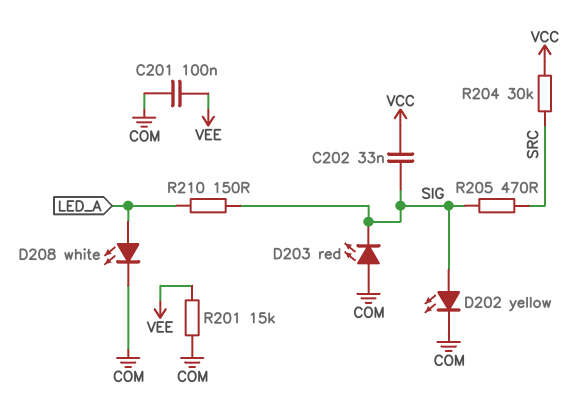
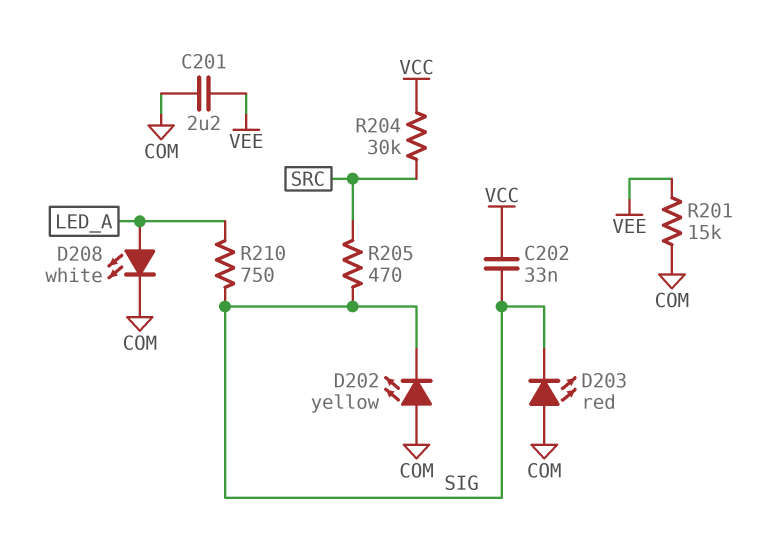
C201: 100nF (COM, VEE) -> 2.2uF (COM, VEE)
D202: LED yellow (A SIG, K COM) -> LED yellow (A COM, K SIG)
R210: 150 (LED_A, SIG) -> 750 (LED_A, SIG)

